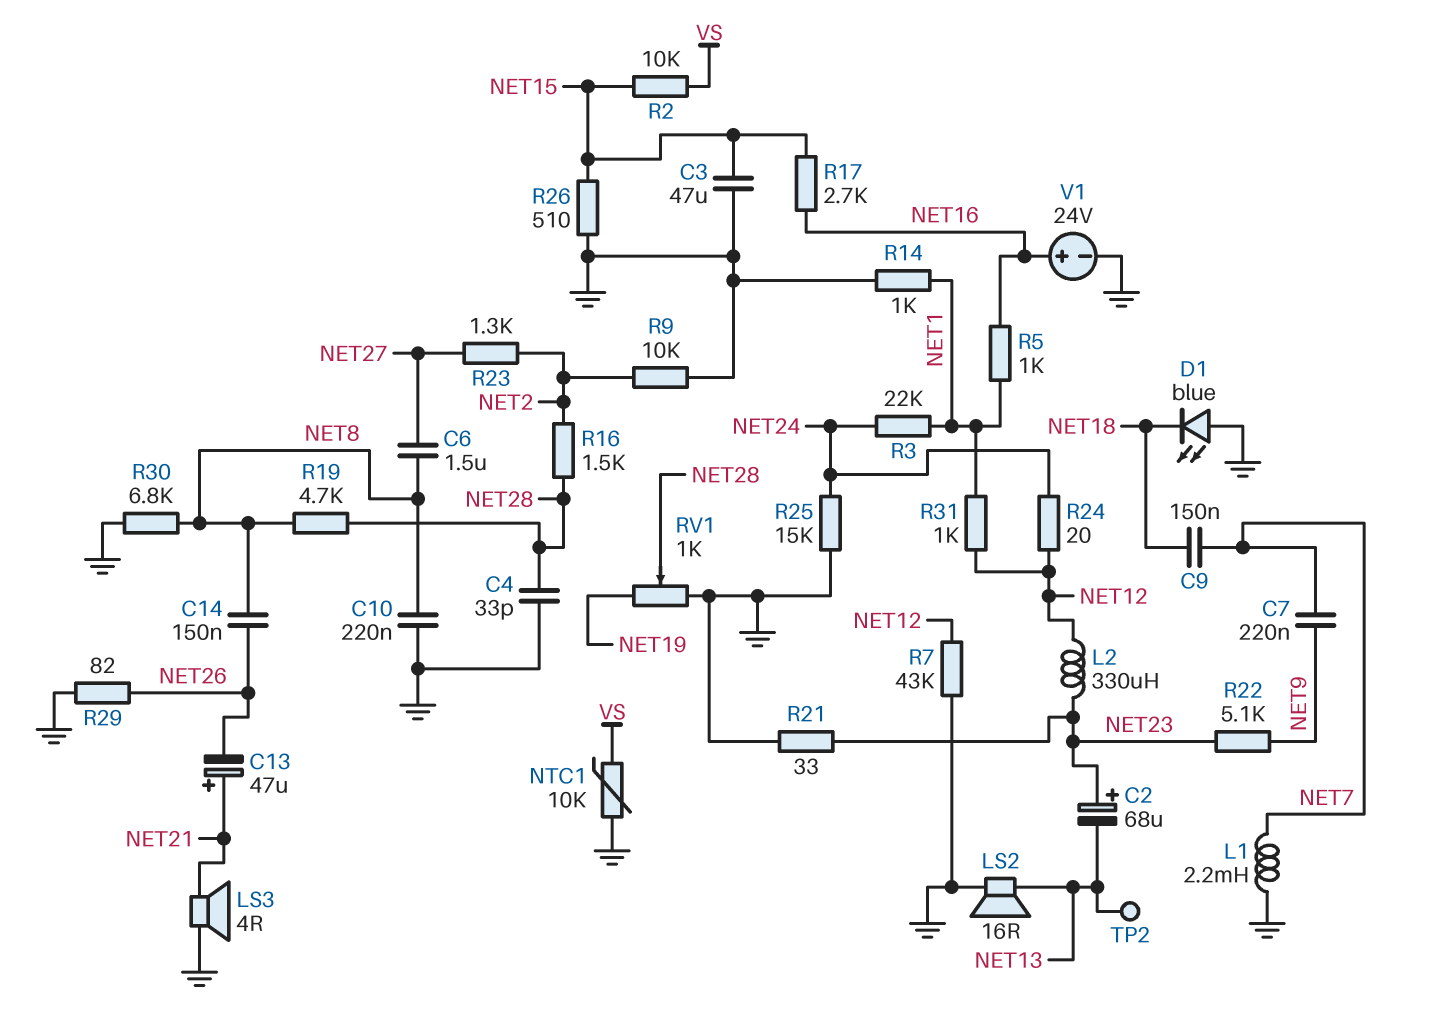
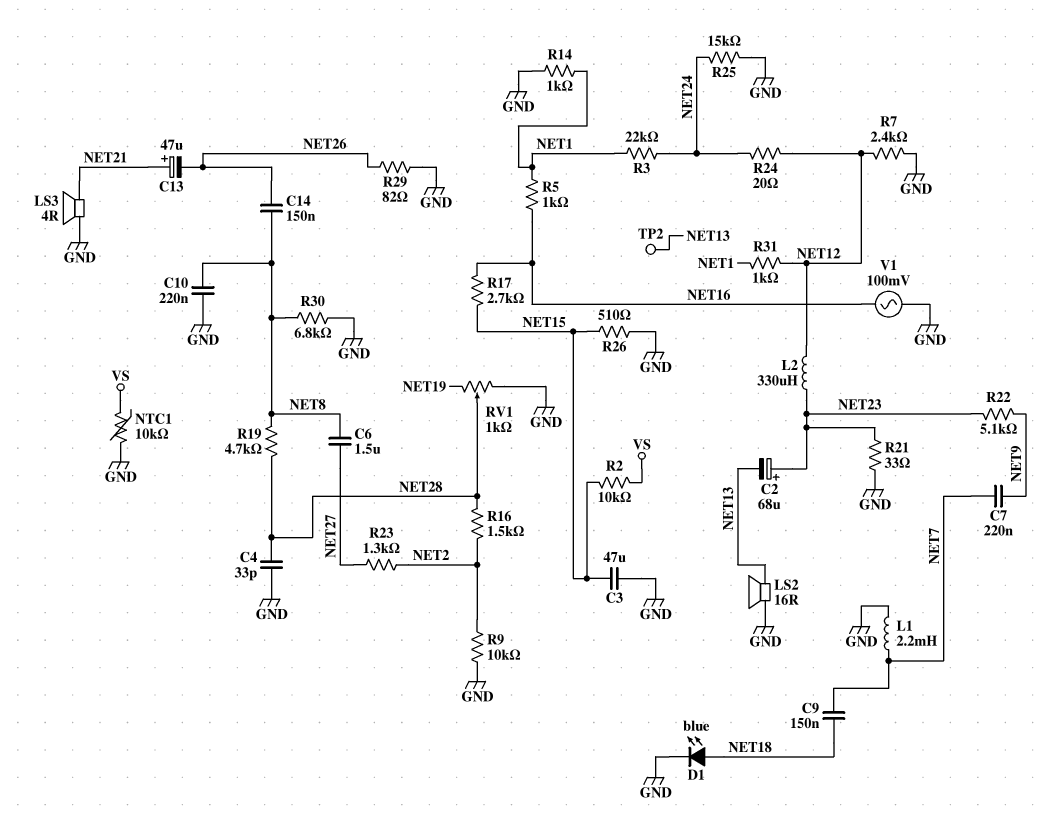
D1: LED blue (A GND, K NET18) -> LED blue (A NET18, K GND)
R7: 43k (GND, NET12) -> 2.4k (GND, NET12)
V1: 24V (plus NET16, minus GND) -> AC 100mV (GND, NET16)

